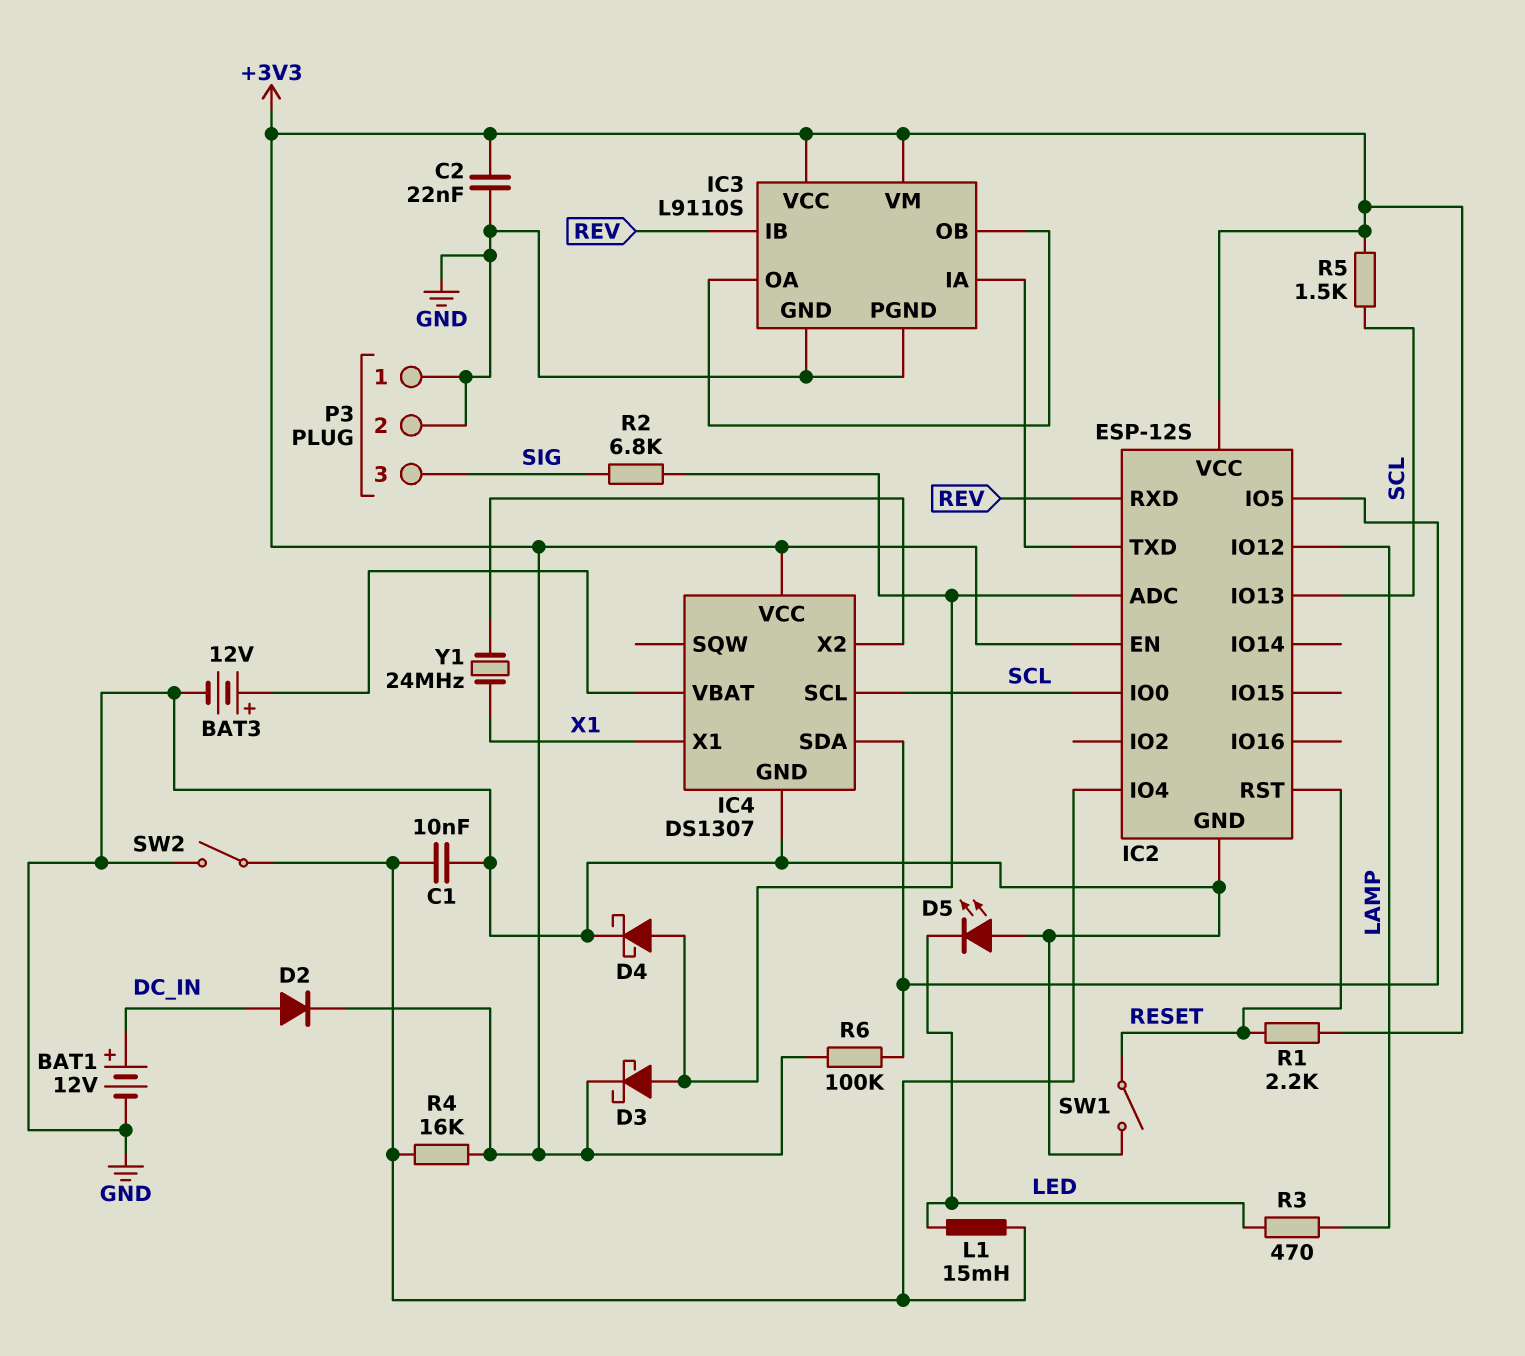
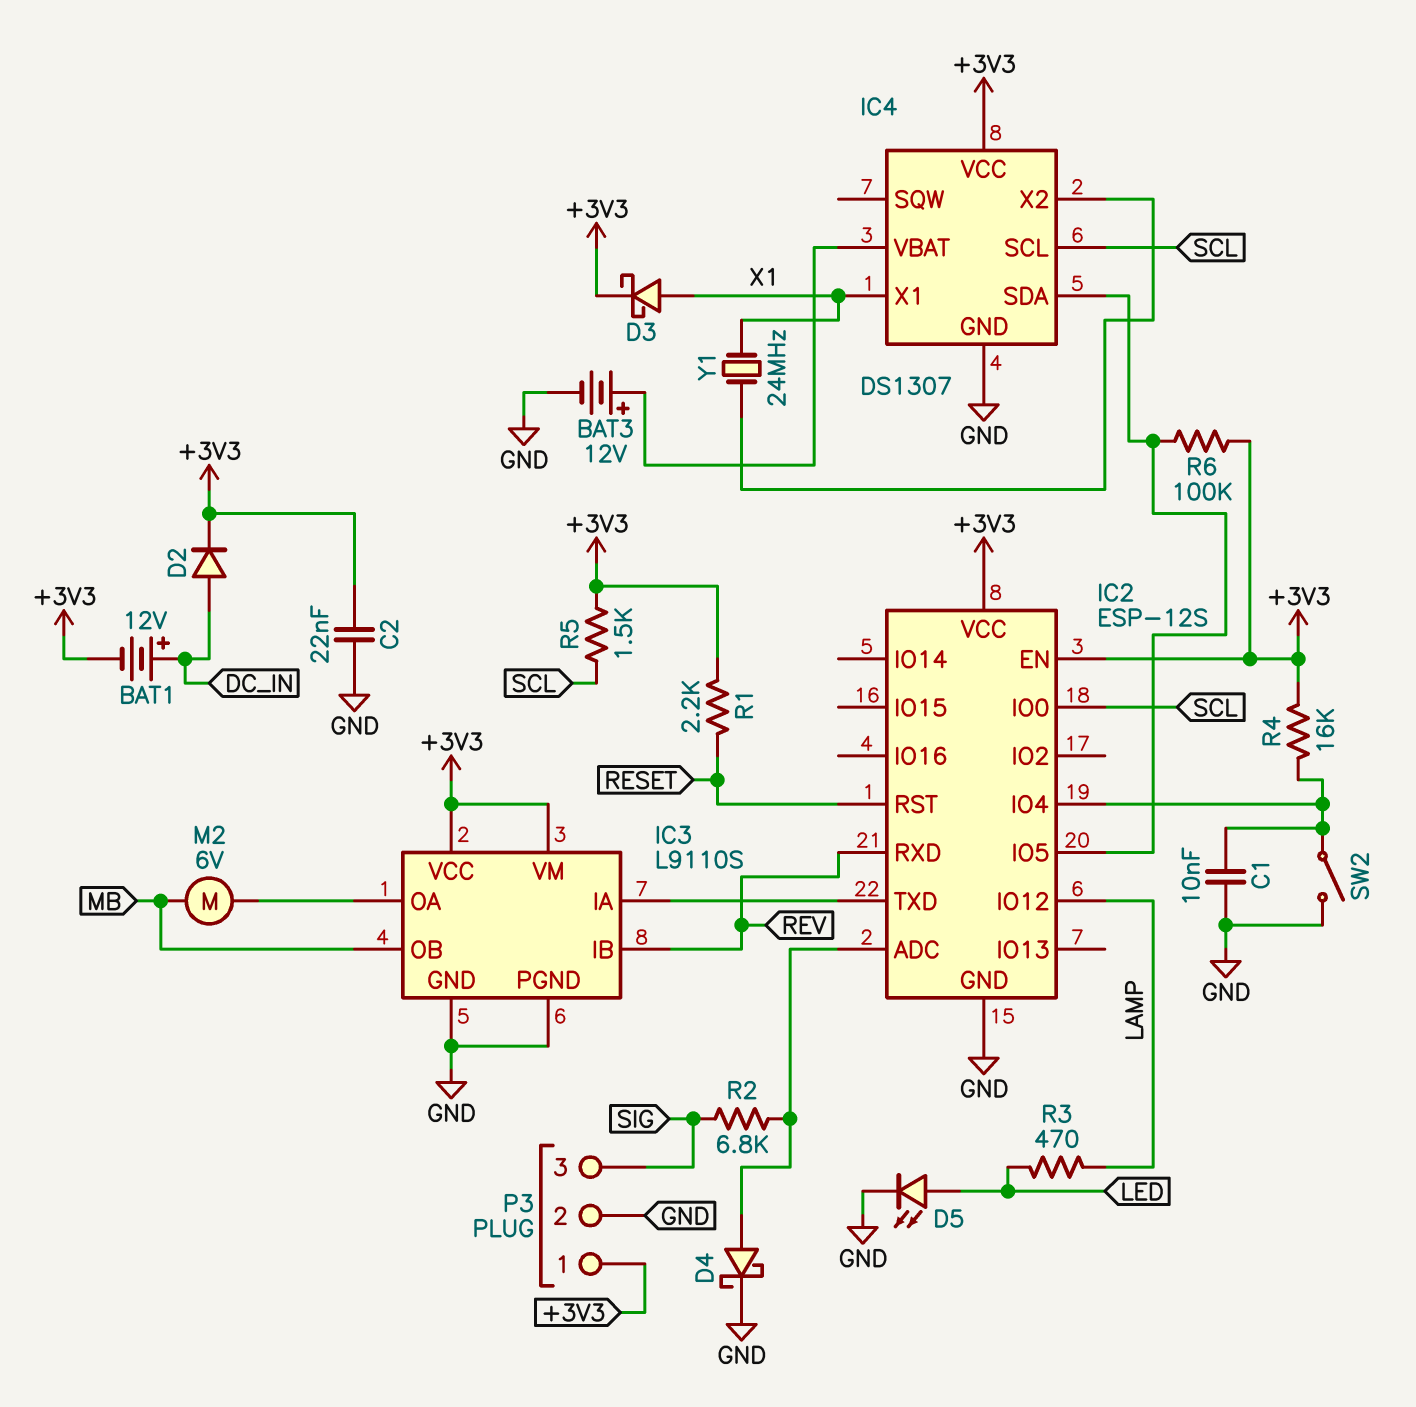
BAT1: 12V (plus DC_IN, minus GND) -> 12V (plus DC_IN, minus +3V3)
D3: schottky (A IC2/ADC, K +3V3) -> schottky (A X1, K +3V3)
D5: LED (A GND, K LED) -> LED (A LED, K GND)
IC2 pin IO13: SCL -> none
IC3 pin OB: IC3/OA -> MB
L1: 15mH (IC2/IO4, LED) -> none
M2: none -> motor 6V (IC3/OA, MB)
P3 pin 1: GND -> +3V3
SW1: switch (GND, RESET) -> none

